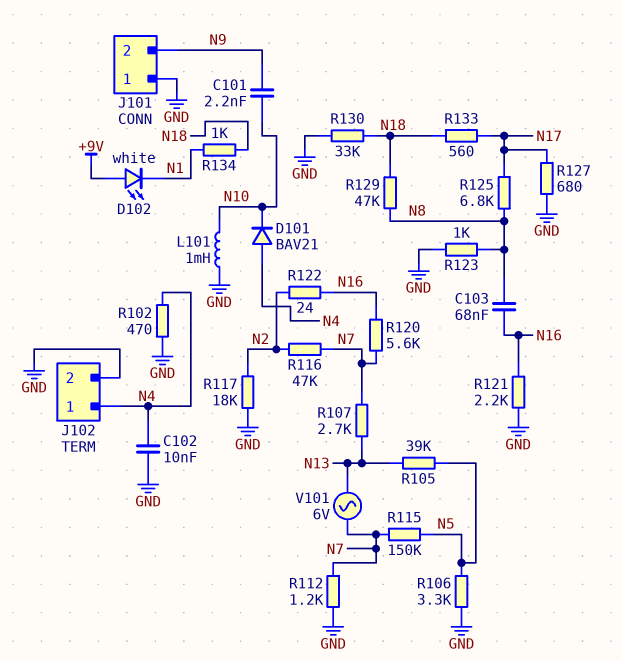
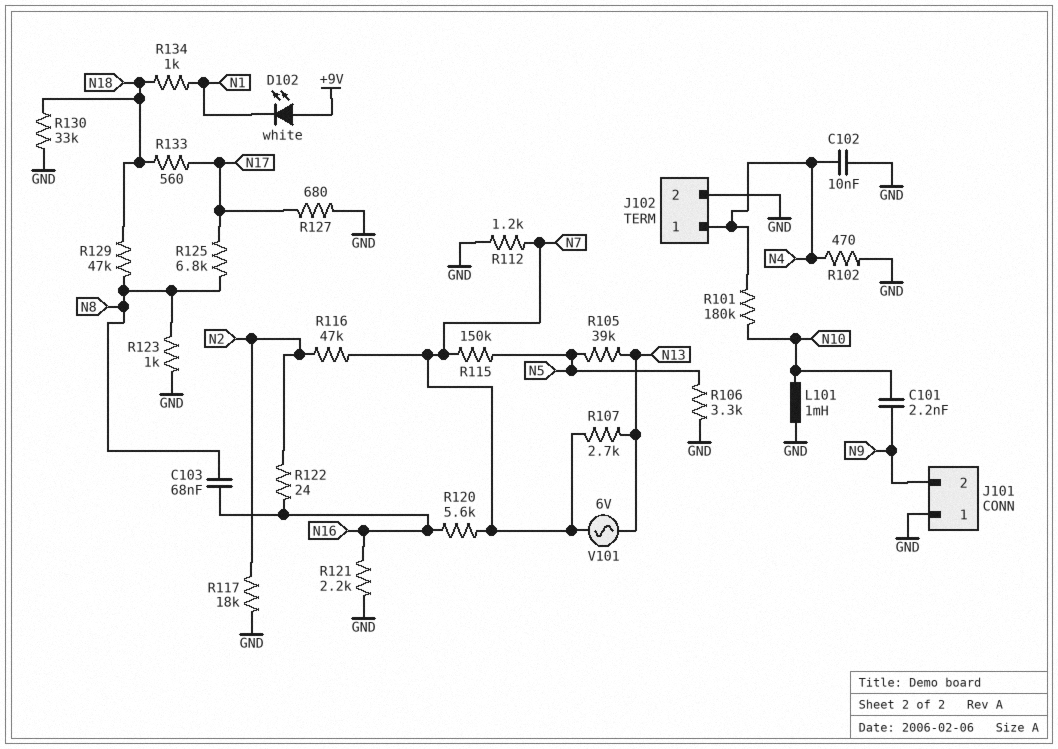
D101: diode BAV21 (A N4, K N10) -> none
R101: none -> 180k (N4, N10)

